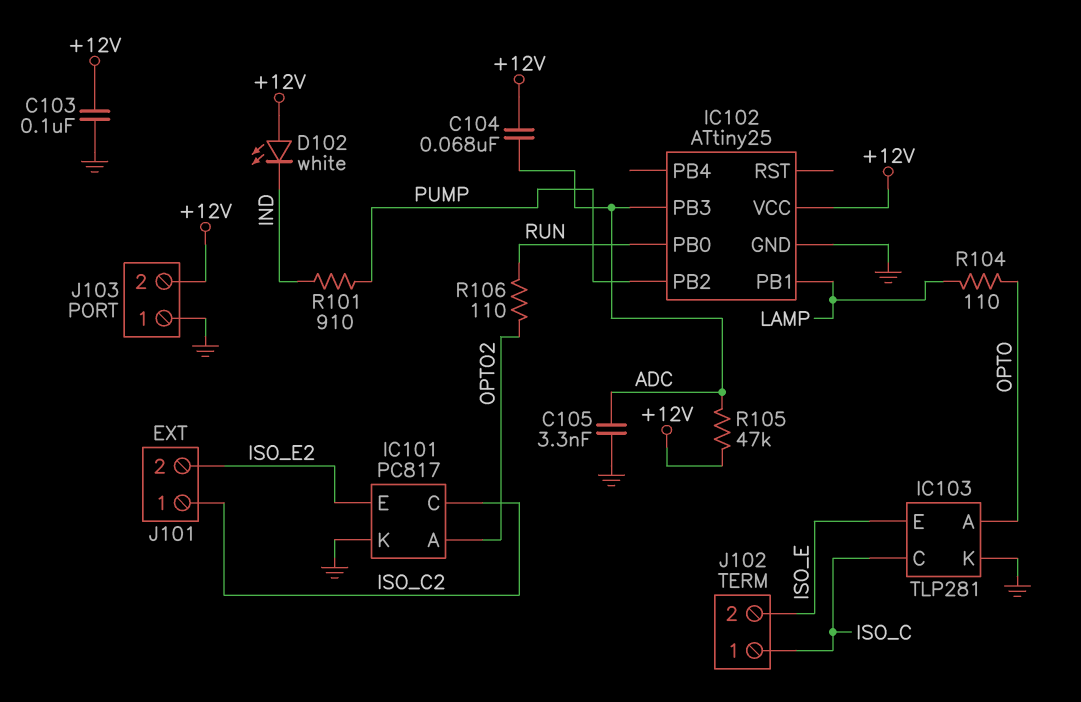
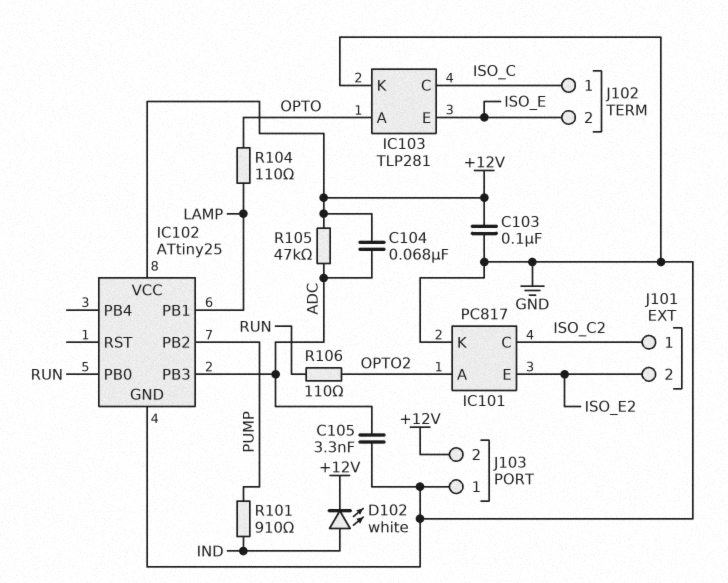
D102: LED white (A +12V, K IND) -> LED white (A IND, K +12V)

